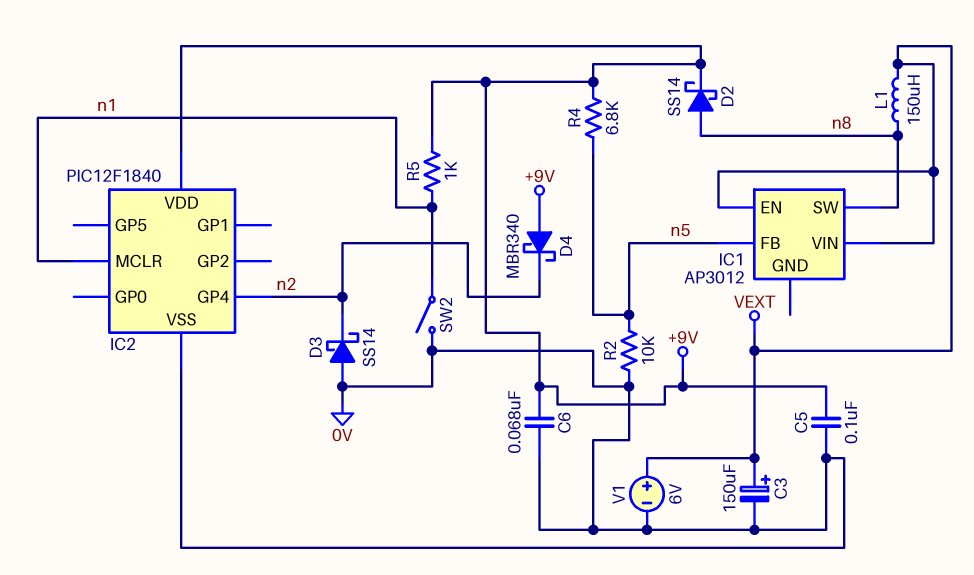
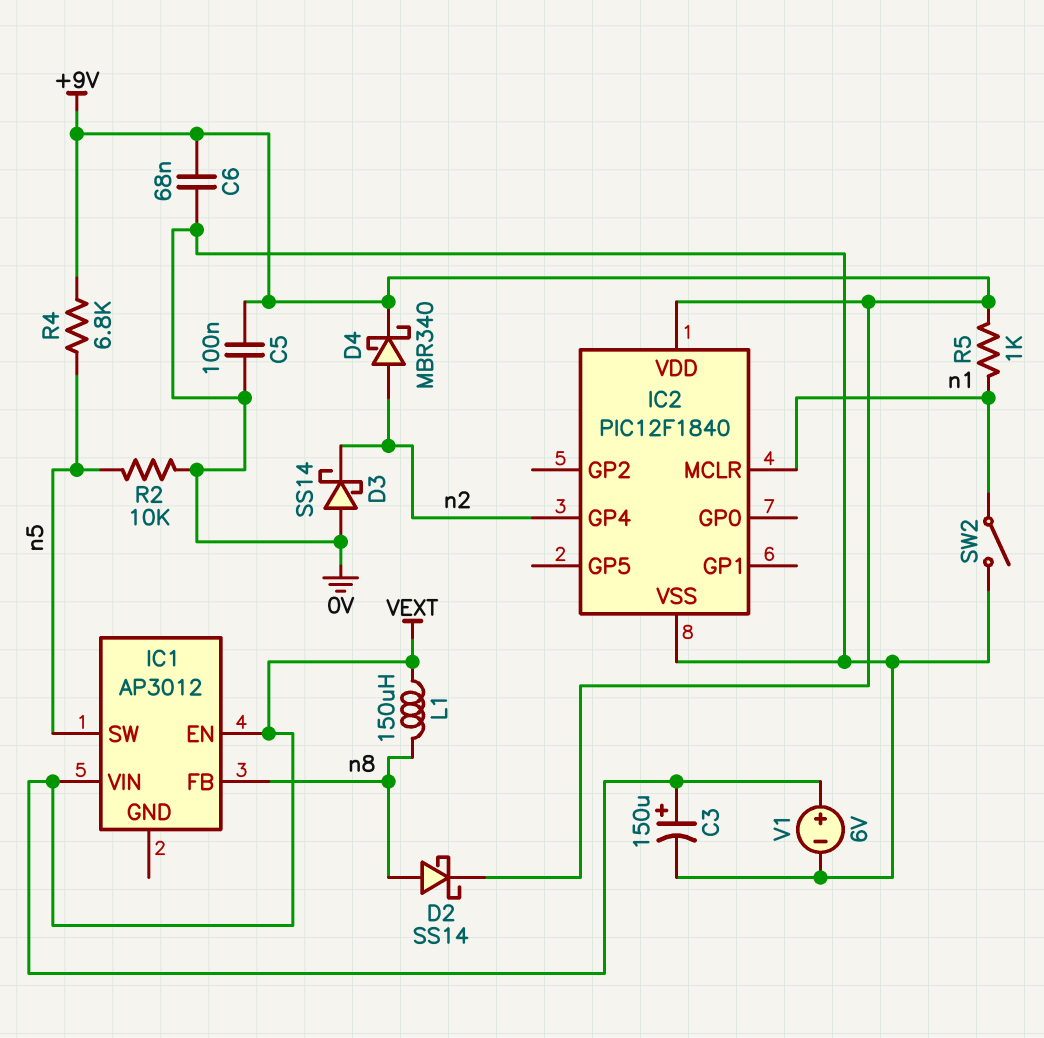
D4: schottky MBR340 (A +9V, K n2) -> schottky MBR340 (A n2, K +9V)
IC1 pin FB: n5 -> n8
IC1 pin SW: n8 -> n5

